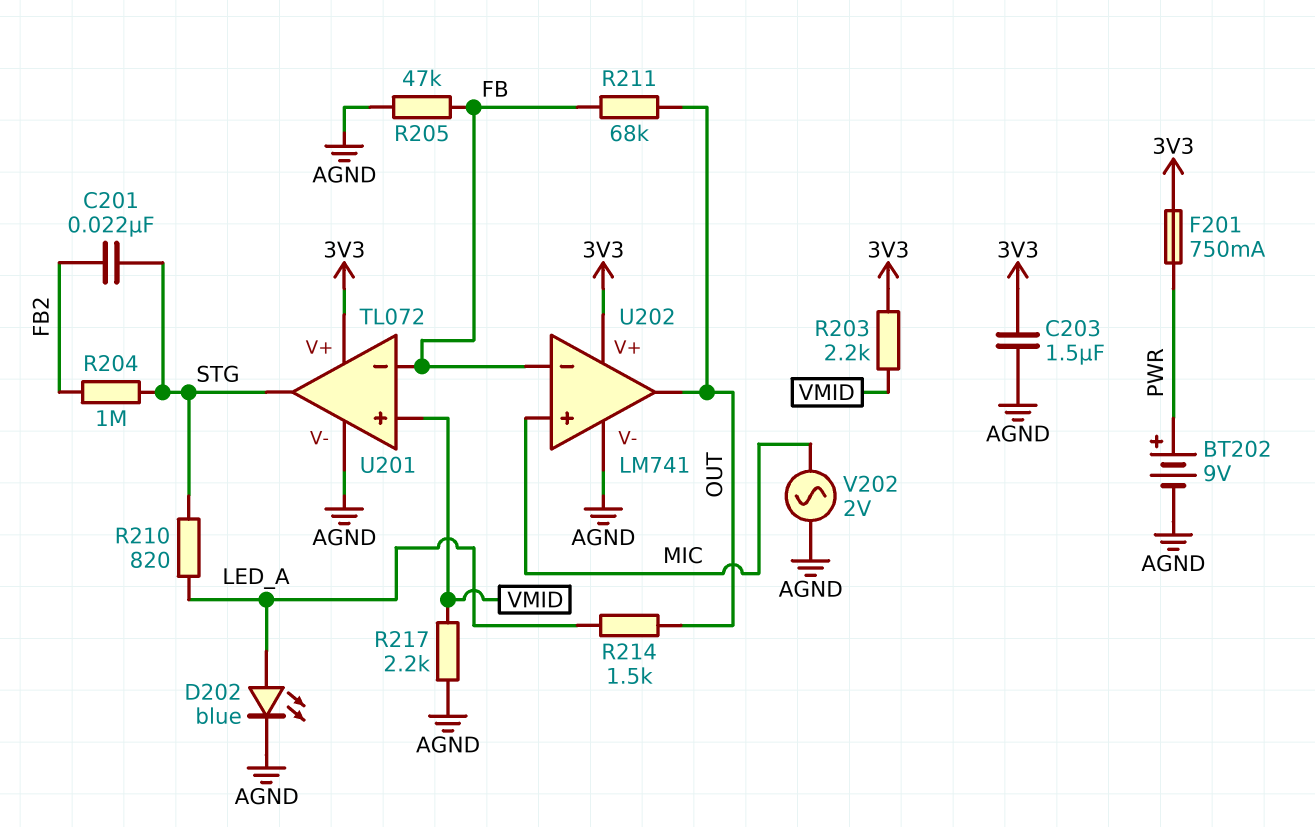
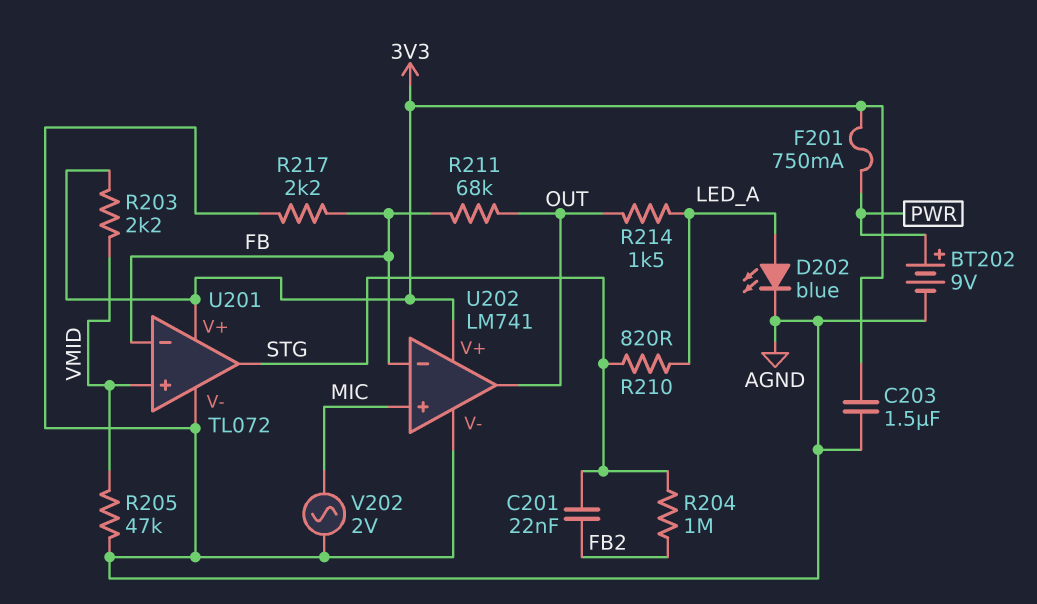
R205: 47k (AGND, FB) -> 47k (AGND, VMID)
R217: 2.2k (AGND, VMID) -> 2.2k (AGND, FB)

